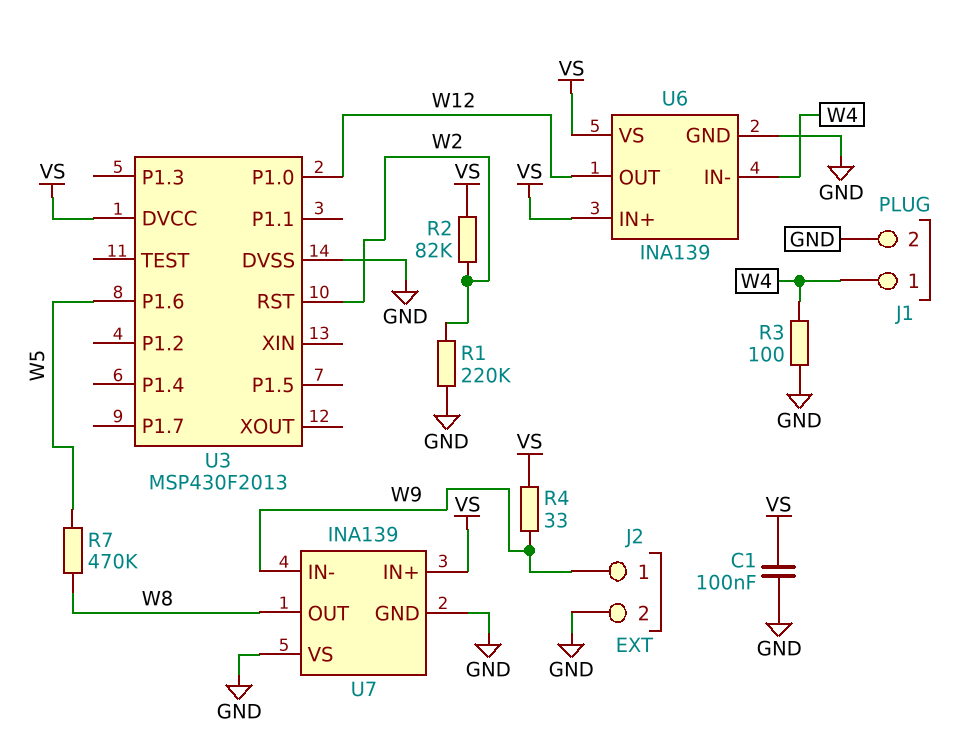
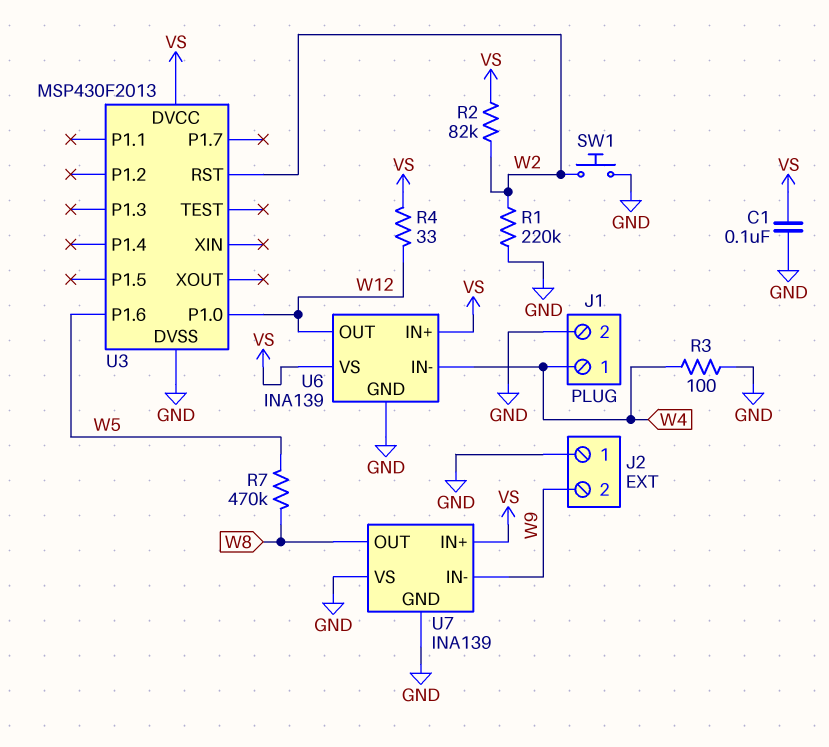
J2 pin 1: W9 -> GND
J2 pin 2: GND -> W9
R4: 33 (VS, W9) -> 33 (VS, W12)
SW1: none -> button (GND, W2)

